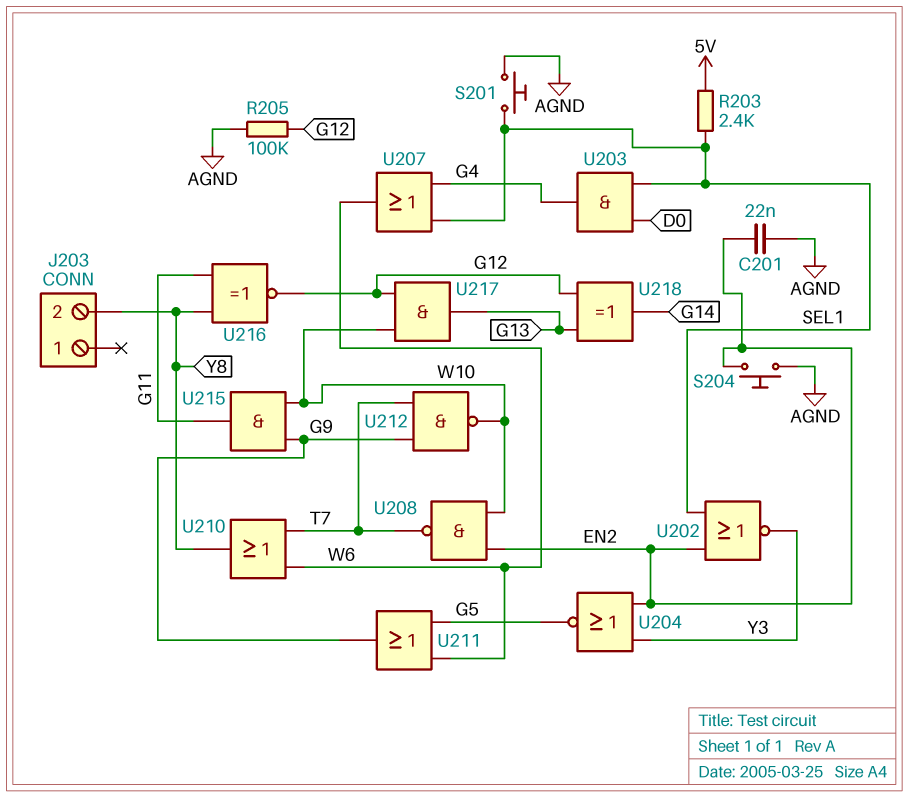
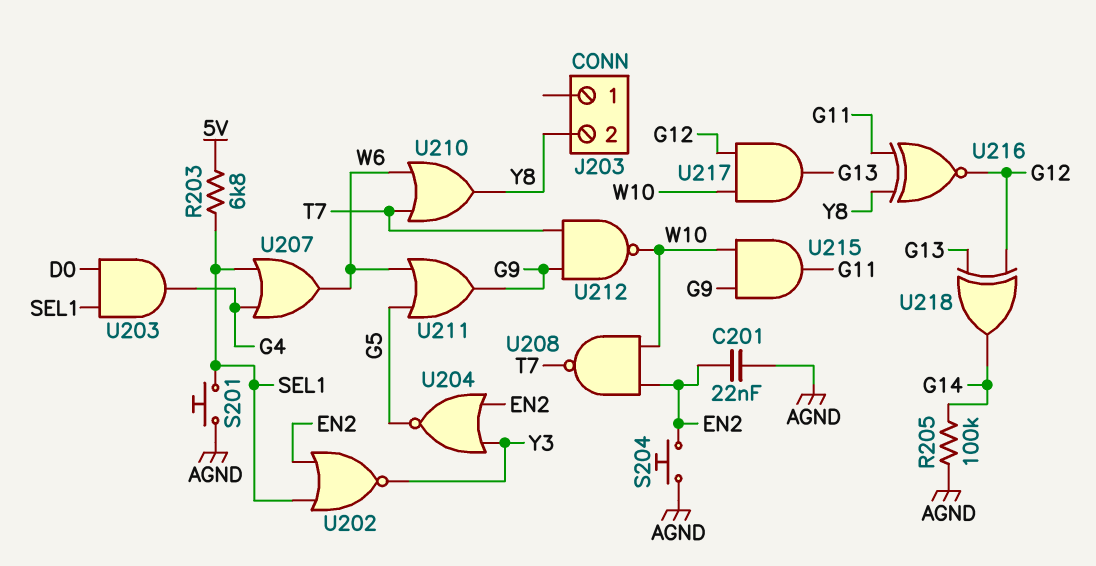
R203: 2.4k (5V, SEL1) -> 6.8k (5V, SEL1)
R205: 100k (AGND, G12) -> 100k (AGND, G14)

